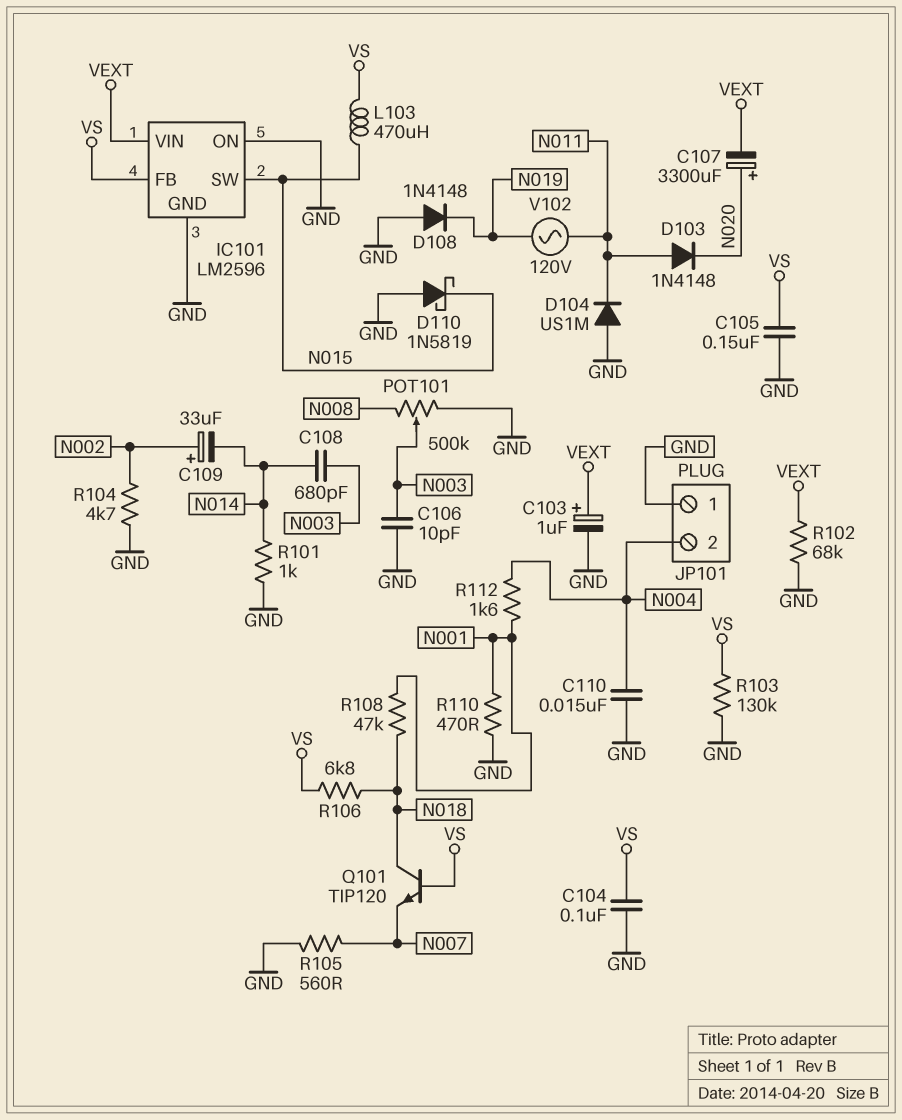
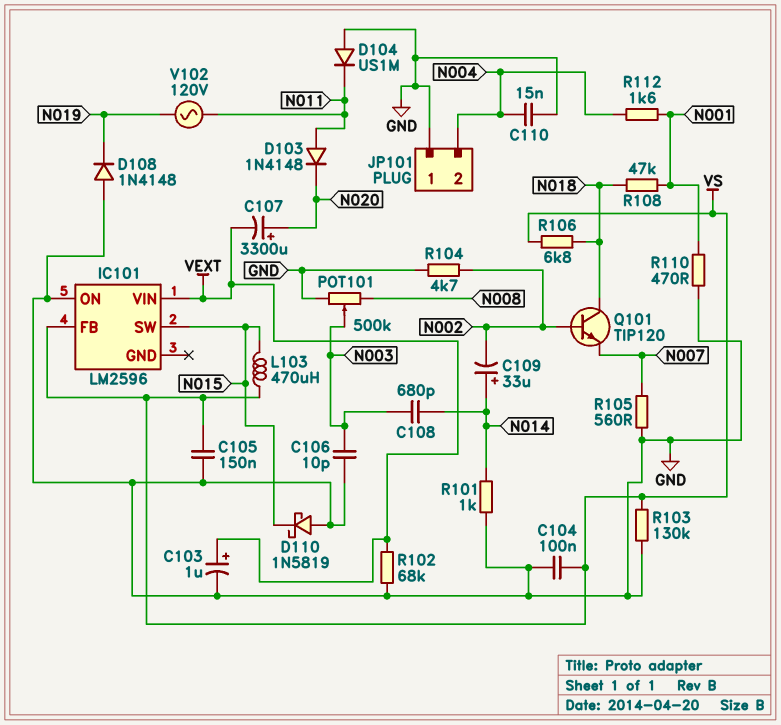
C109: 33uF (plus N002, minus N014) -> 33uF (plus N014, minus N002)
IC101 pin GND: GND -> none
Q101: NPN TIP120 (B VS, C N018, E N007) -> NPN TIP120 (B N002, C N018, E N007)

